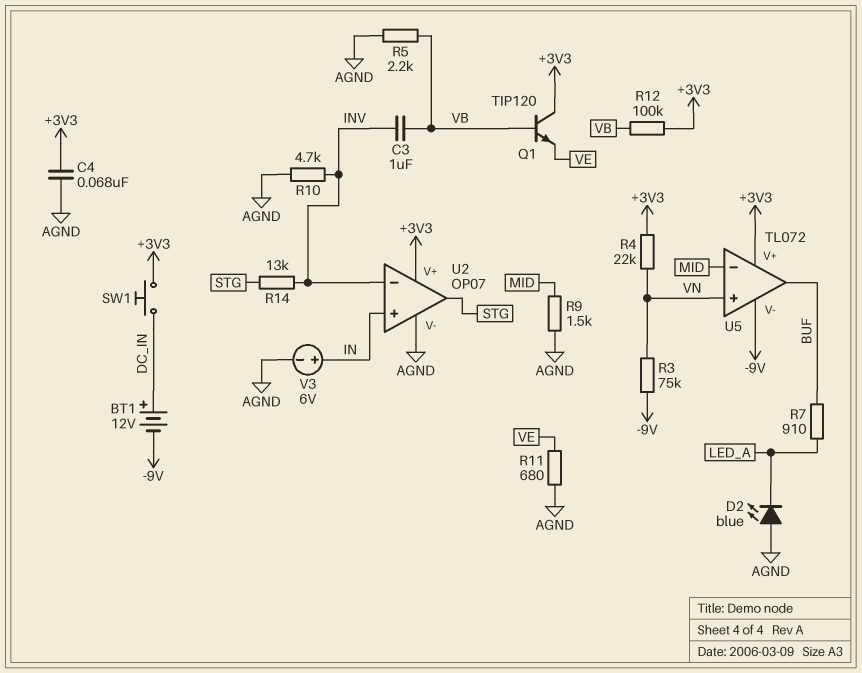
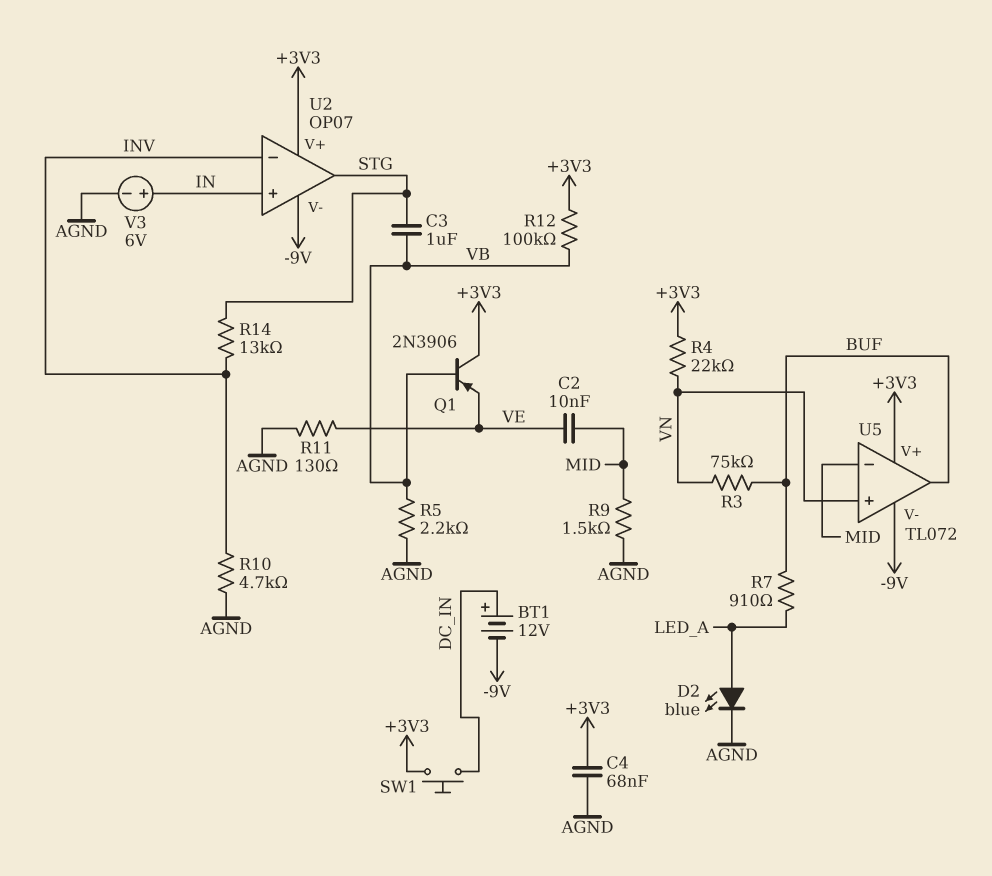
C2: none -> 10nF (MID, VE)
C3: 1uF (INV, VB) -> 1uF (STG, VB)
D2: LED blue (A AGND, K LED_A) -> LED blue (A LED_A, K AGND)
Q1: NPN TIP120 (B VB, C +3V3, E VE) -> PNP 2N3906 (B VB, C +3V3, E VE)
R3: 75k (-9V, VN) -> 75k (BUF, VN)
R11: 680 (AGND, VE) -> 130 (AGND, VE)
U2 pin V-: AGND -> -9V

